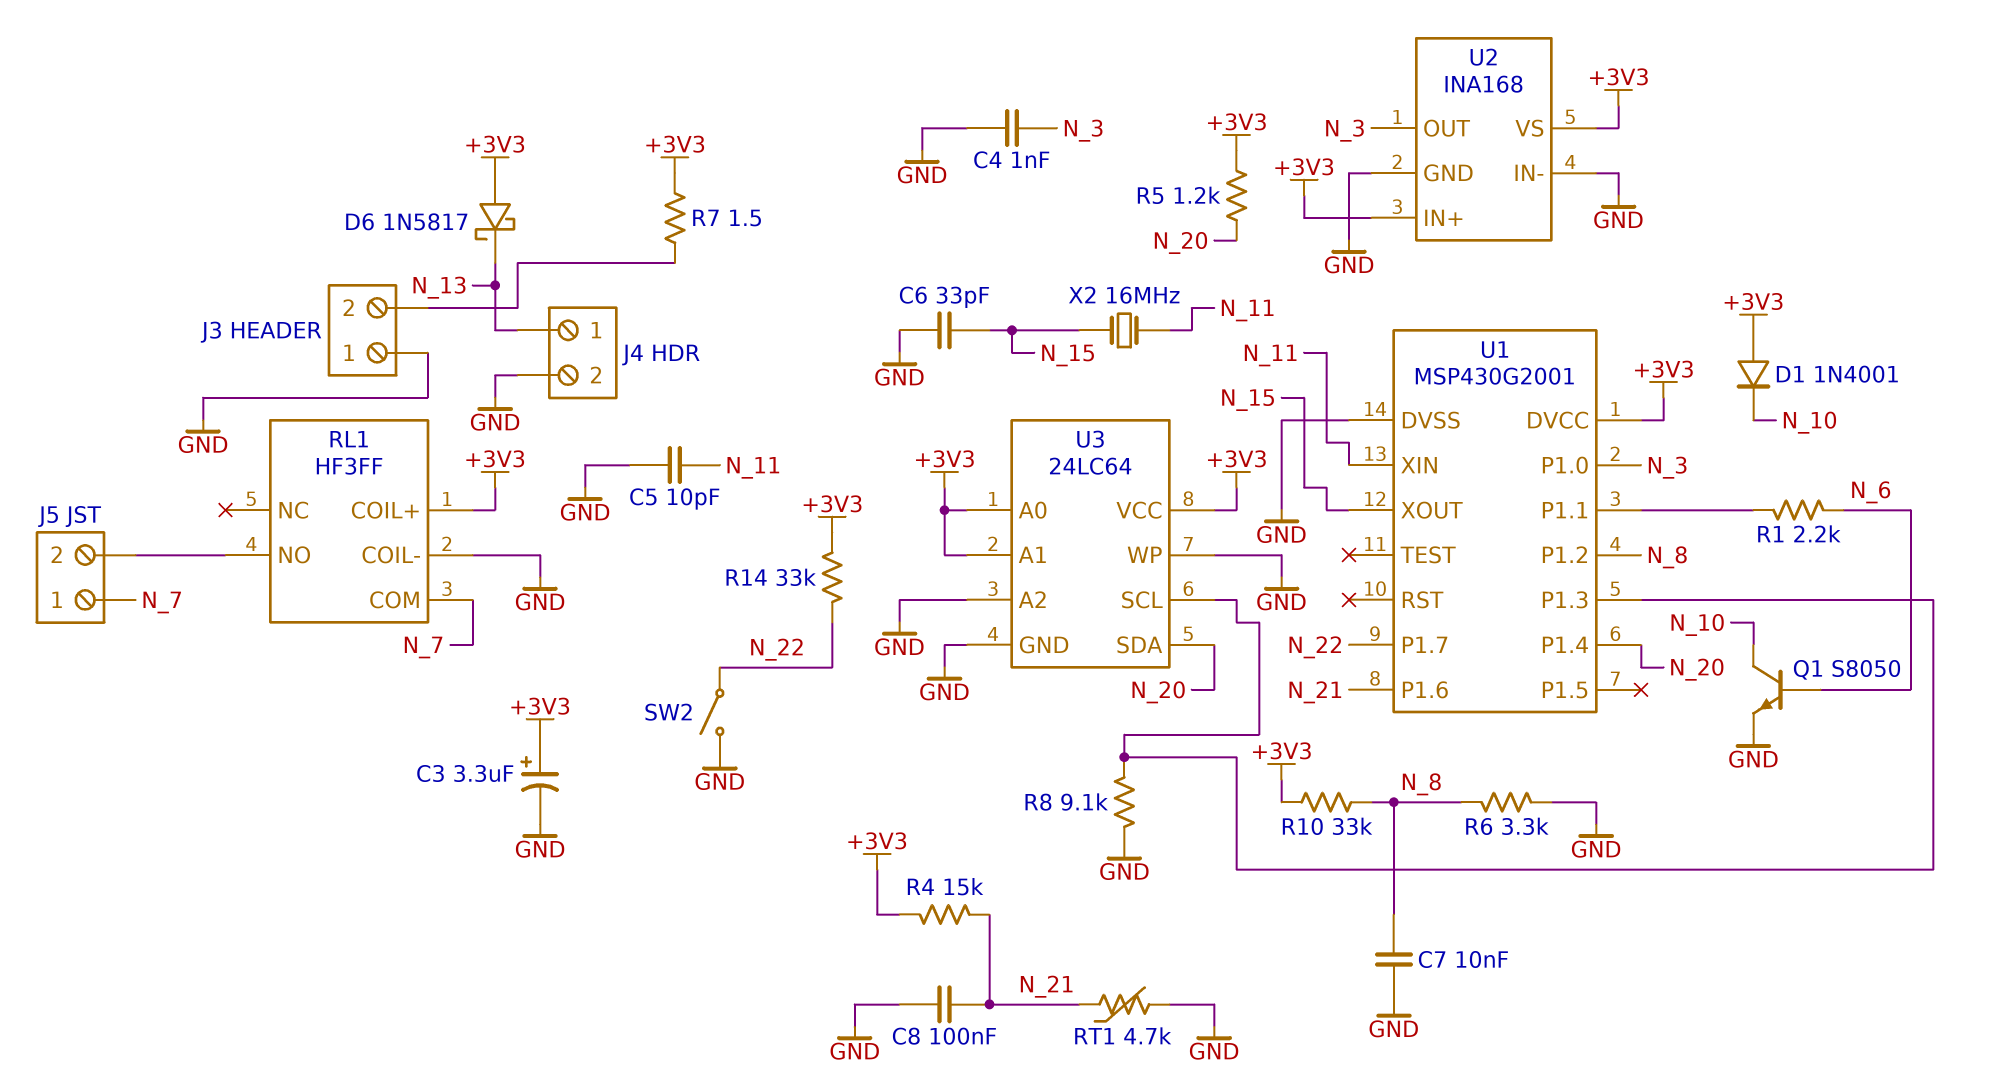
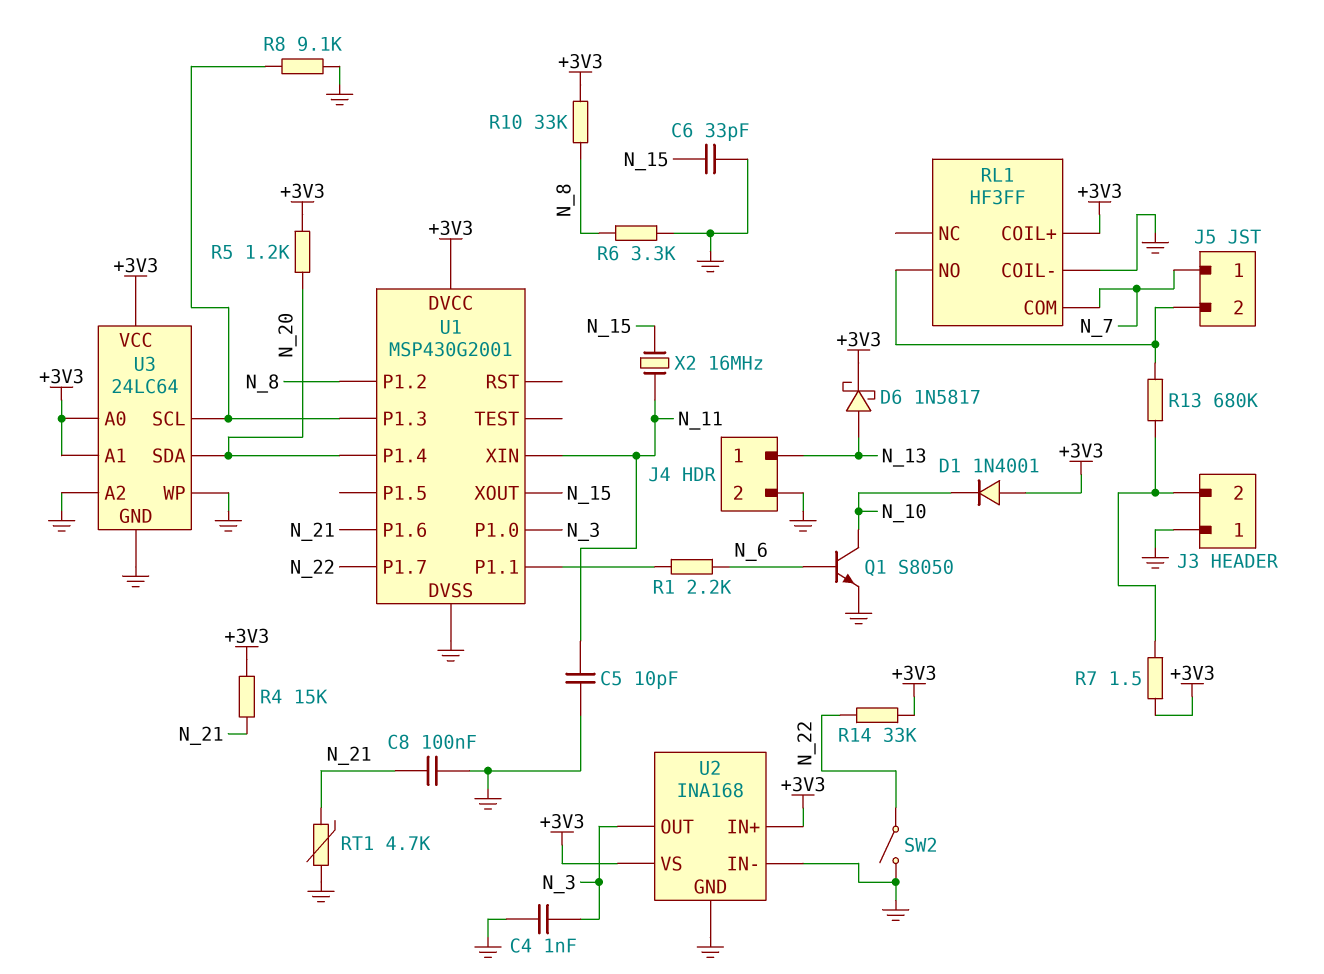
C3: 3.3uF (plus +3V3, minus GND) -> none
C7: 10nF (GND, N_8) -> none
D6: schottky 1N5817 (A +3V3, K N_13) -> schottky 1N5817 (A N_13, K +3V3)
R13: none -> 680k (J3/2, J5/2)

